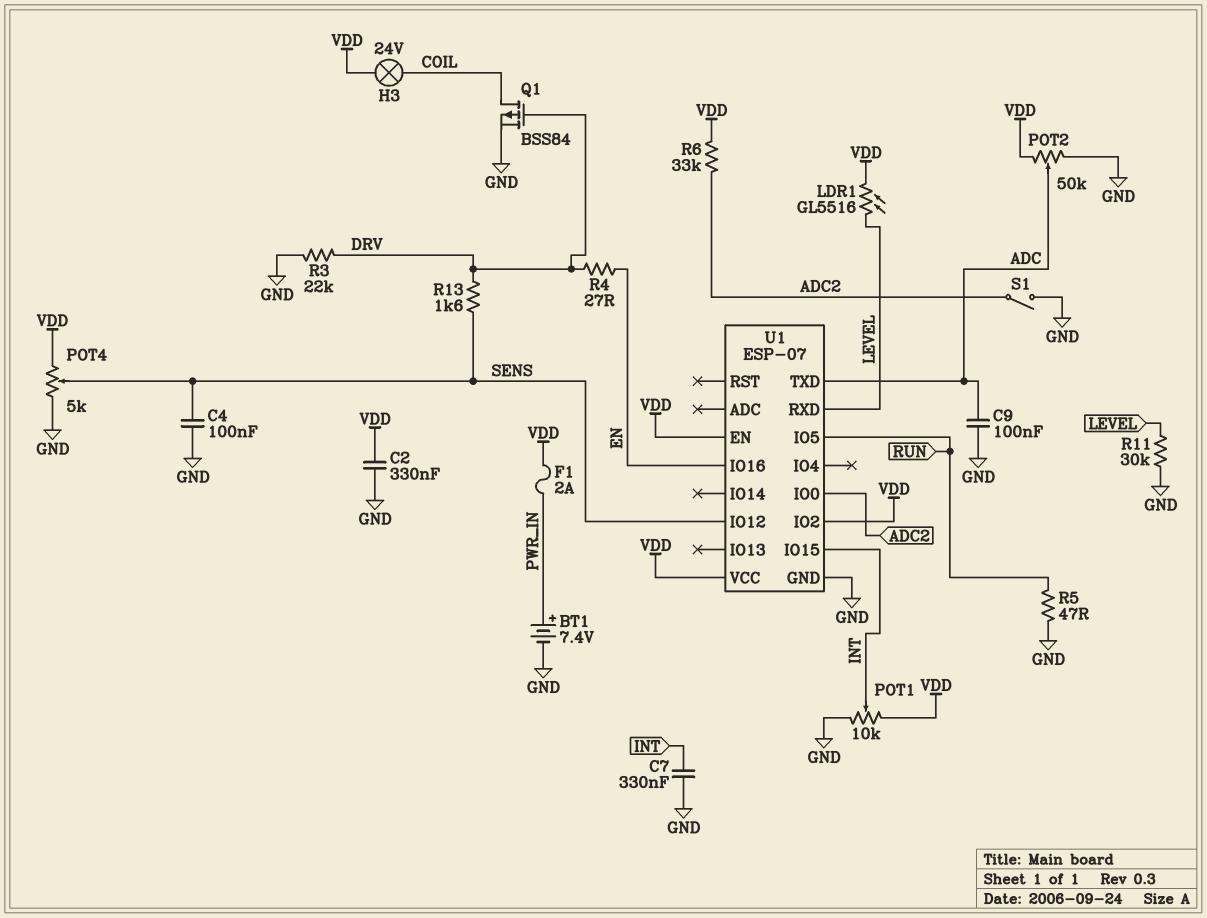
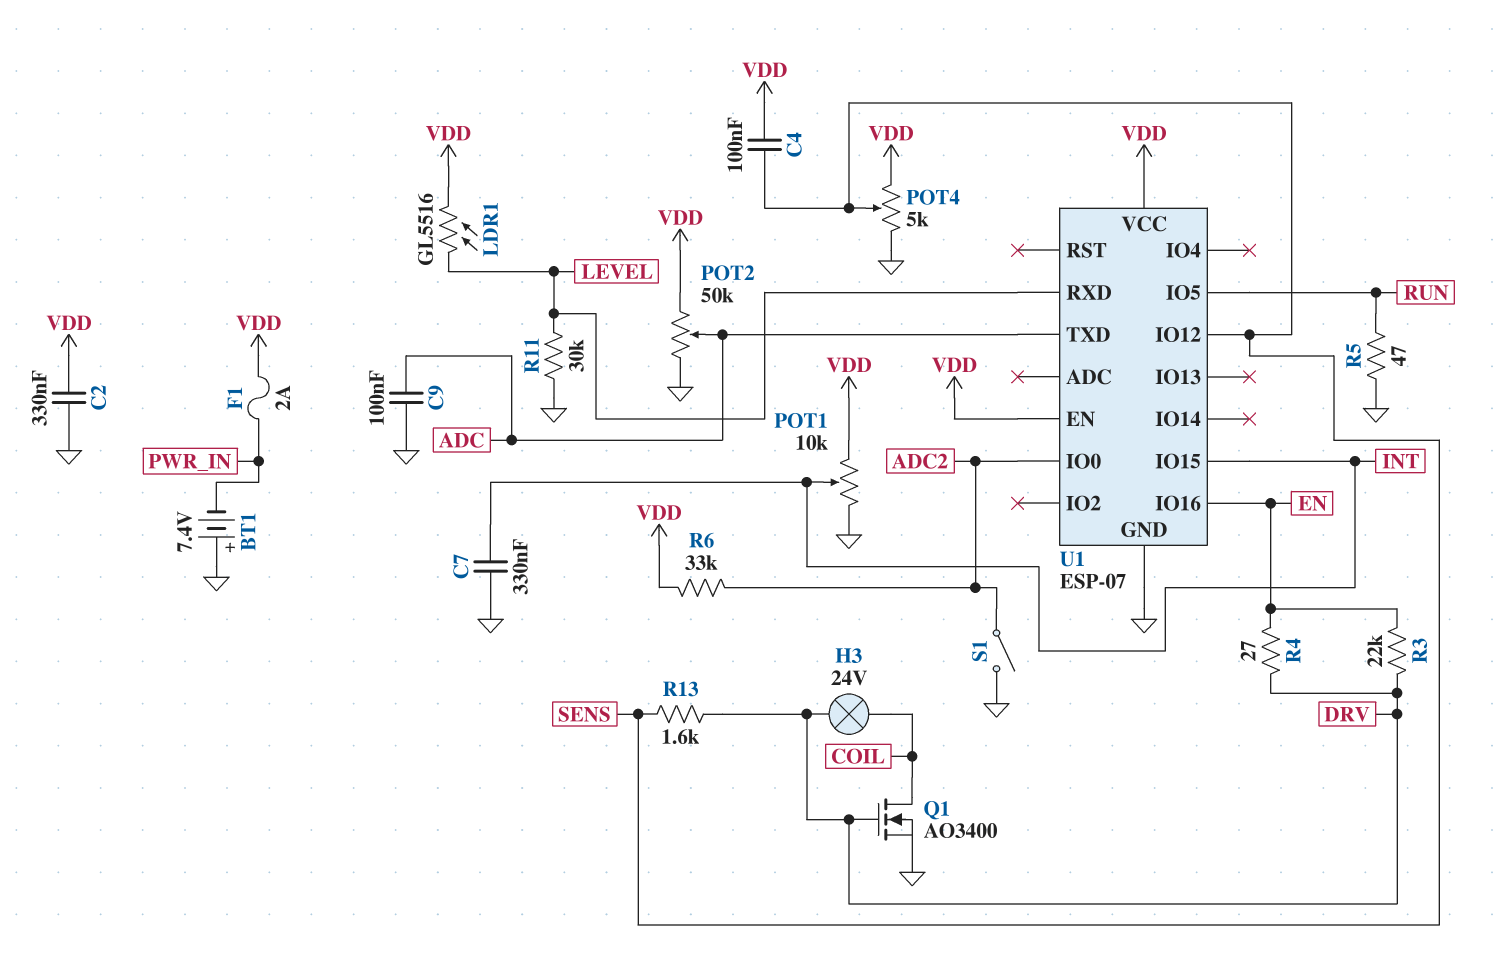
BT1: 7.4V (plus PWR_IN, minus GND) -> 7.4V (plus GND, minus PWR_IN)
C4: 100nF (GND, SENS) -> 100nF (SENS, VDD)
H3: lamp 24V (COIL, VDD) -> lamp 24V (COIL, DRV)
Q1: PMOS BSS84 (G DRV, D COIL, S GND) -> NMOS AO3400 (G DRV, D COIL, S GND)
R3: 22k (DRV, GND) -> 22k (DRV, EN)
U1 pin IO2: VDD -> none

